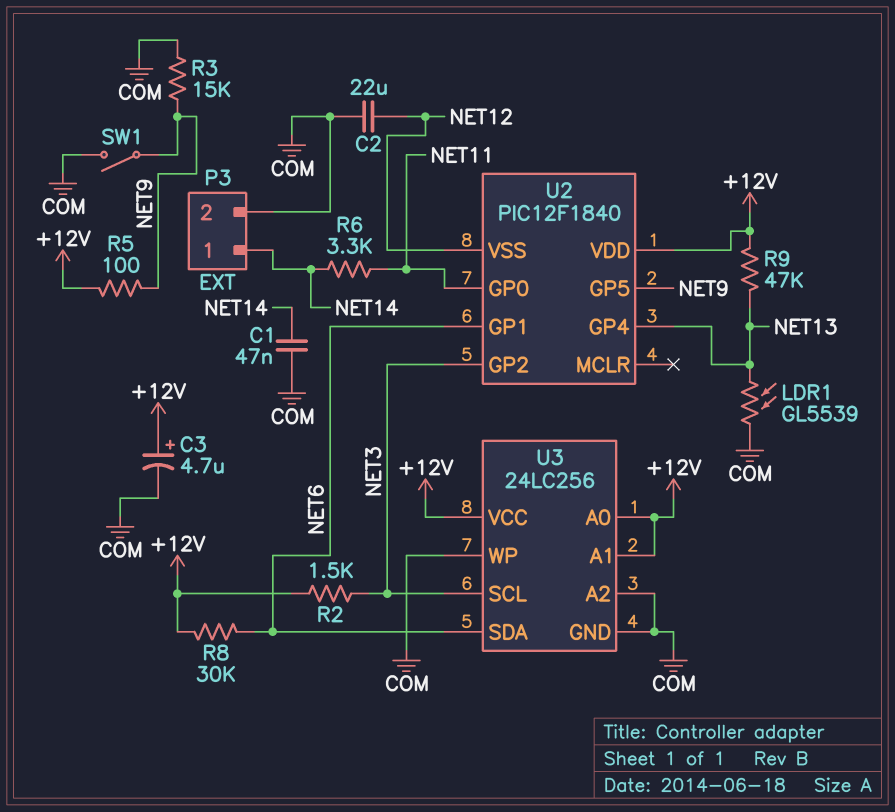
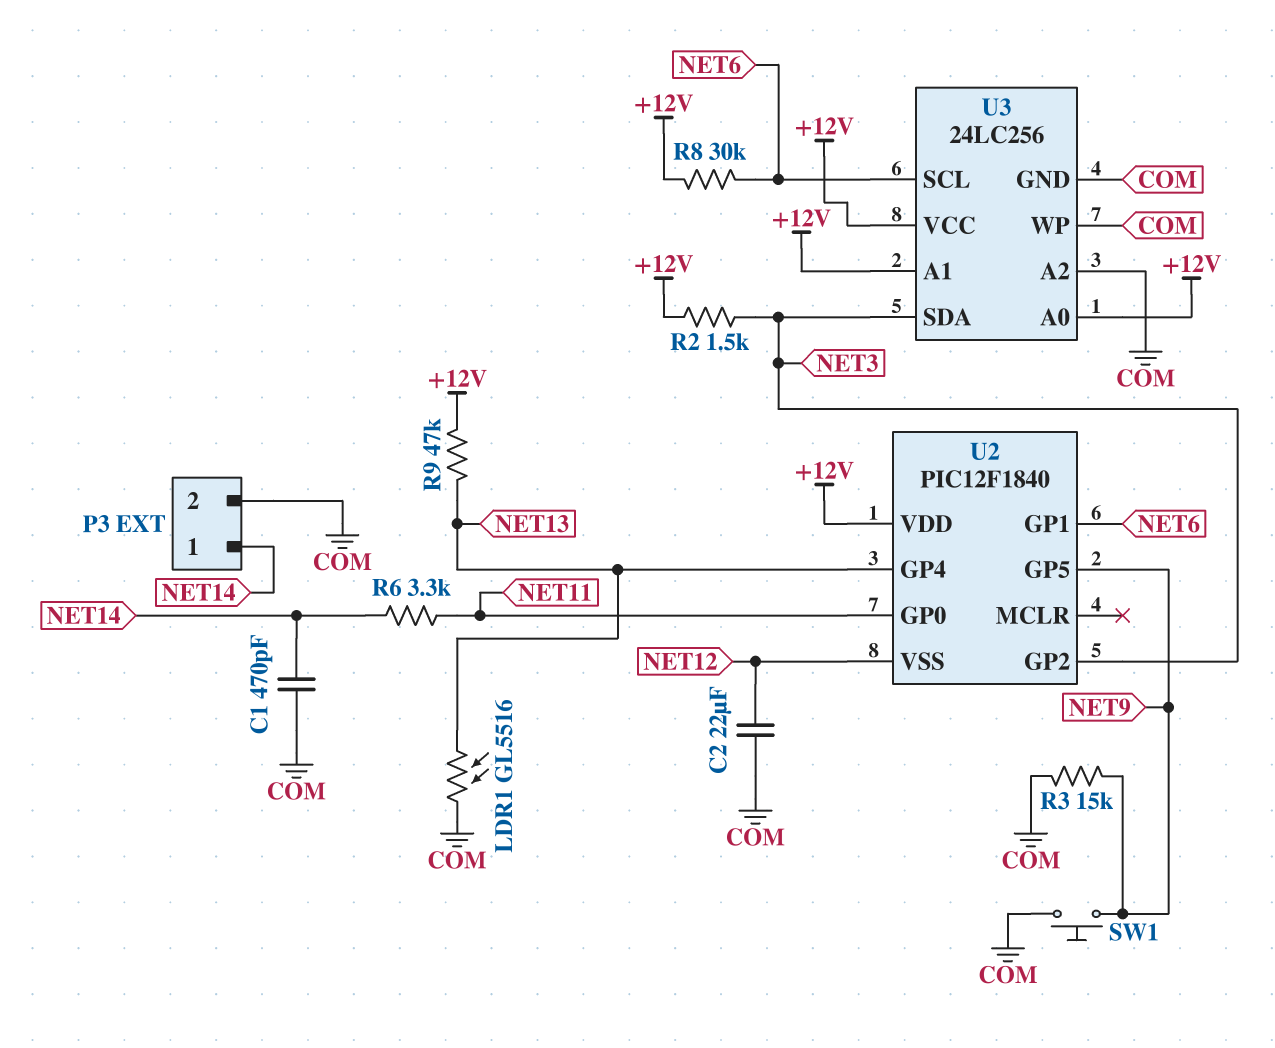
C1: 47nF (COM, NET14) -> 470pF (COM, NET14)
C3: 4.7uF (plus +12V, minus COM) -> none
LDR1: GL5539 (COM, NET13) -> GL5516 (COM, NET13)
R5: 100 (+12V, NET9) -> none
SW1: switch (COM, NET9) -> button (COM, NET9)
U3 pin SCL: NET3 -> NET6
U3 pin SDA: NET6 -> NET3

